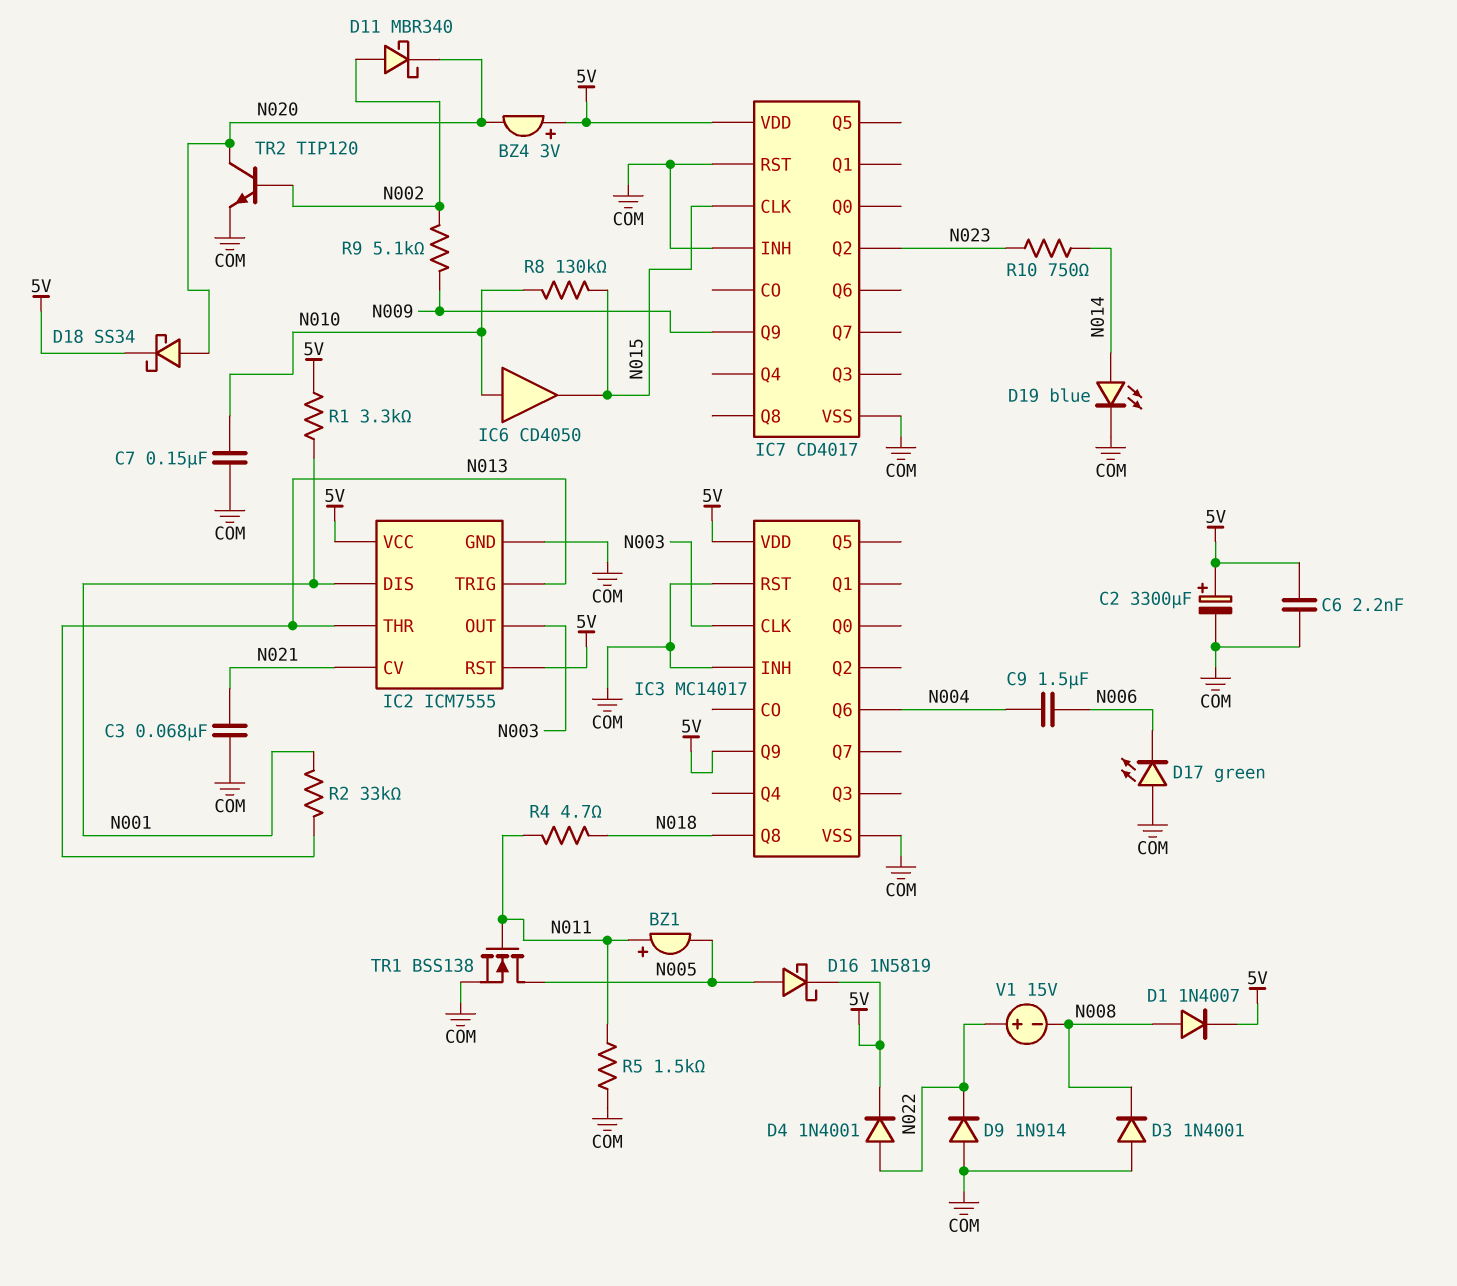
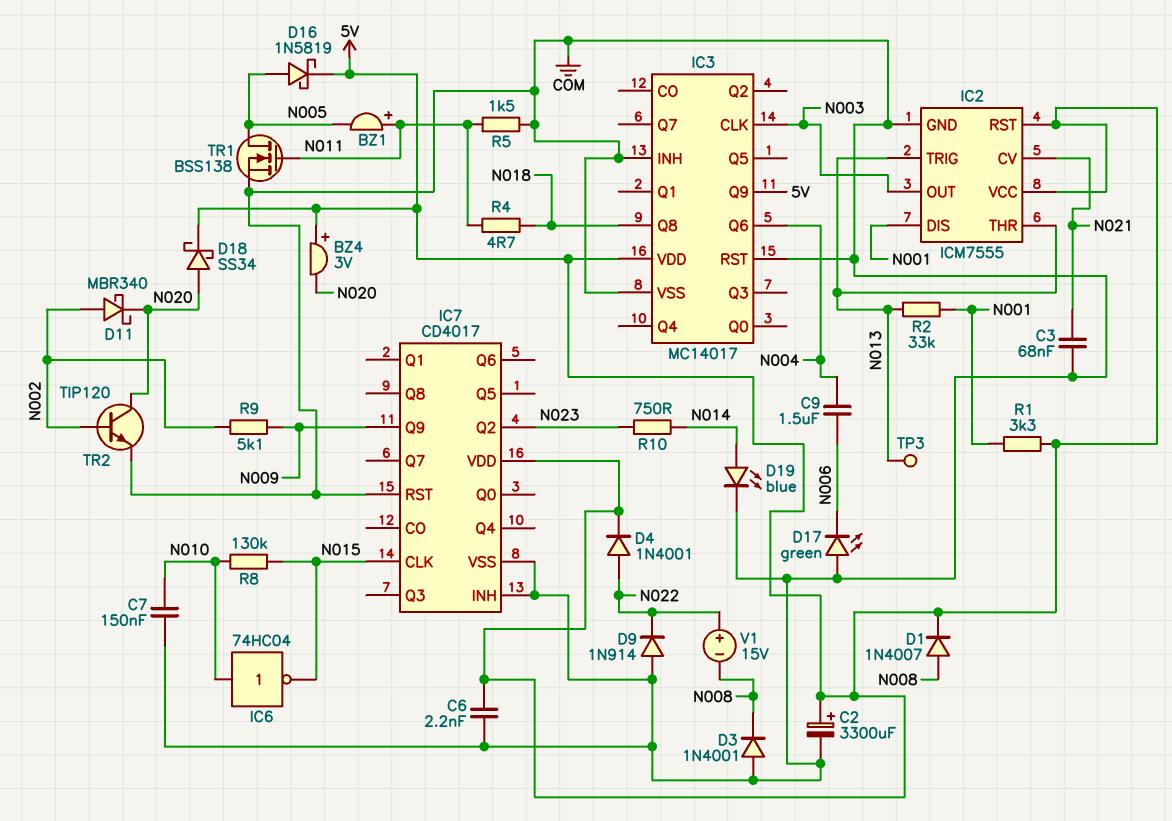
IC6: buffer CD4050 (in N010, out N015) -> NOT 74HC04 (in N010, out N015)
TP3: none -> test point (N013)

